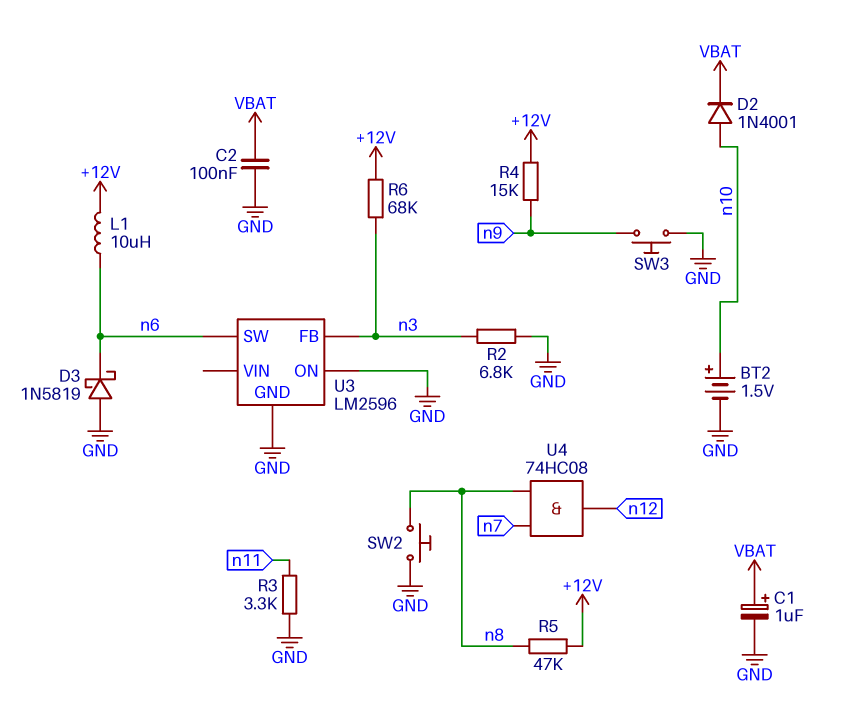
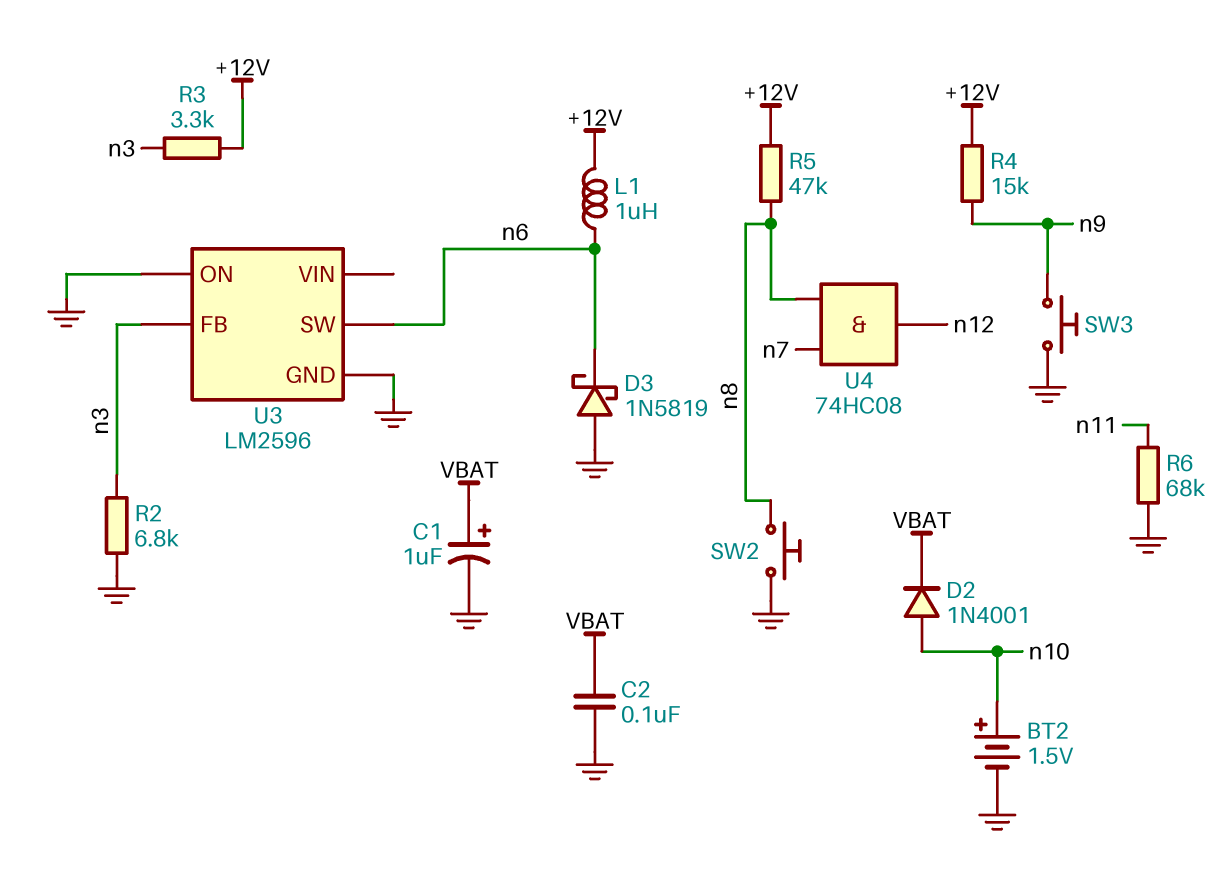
L1: 10uH (+12V, n6) -> 1uH (+12V, n6)
R3: 3.3k (GND, n11) -> 3.3k (+12V, n3)
R6: 68k (+12V, n3) -> 68k (GND, n11)

